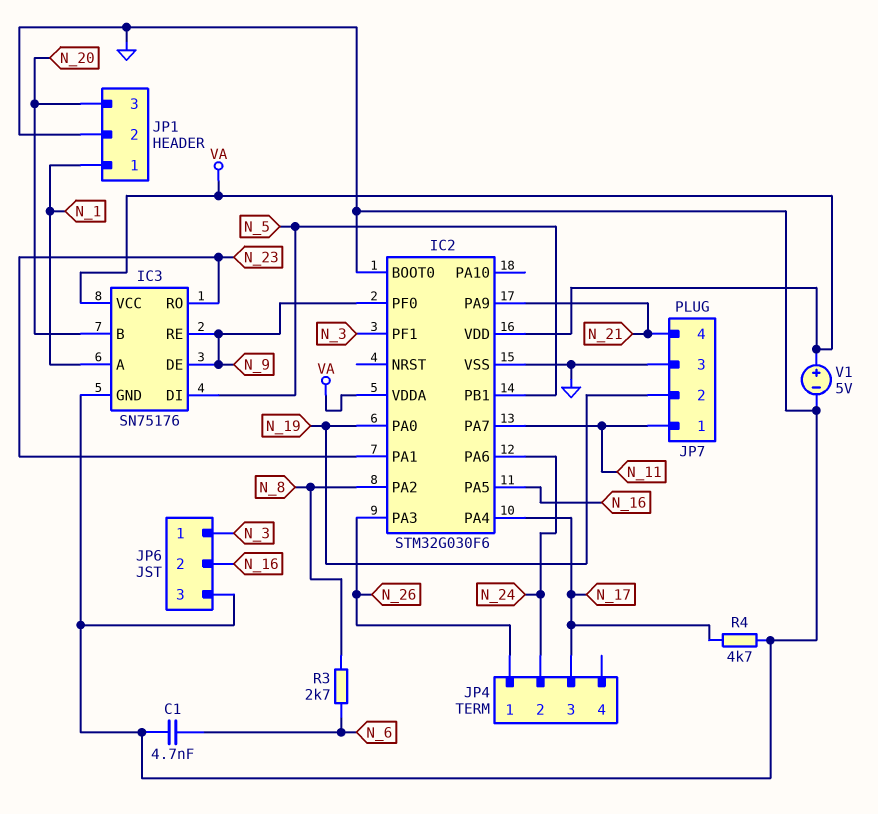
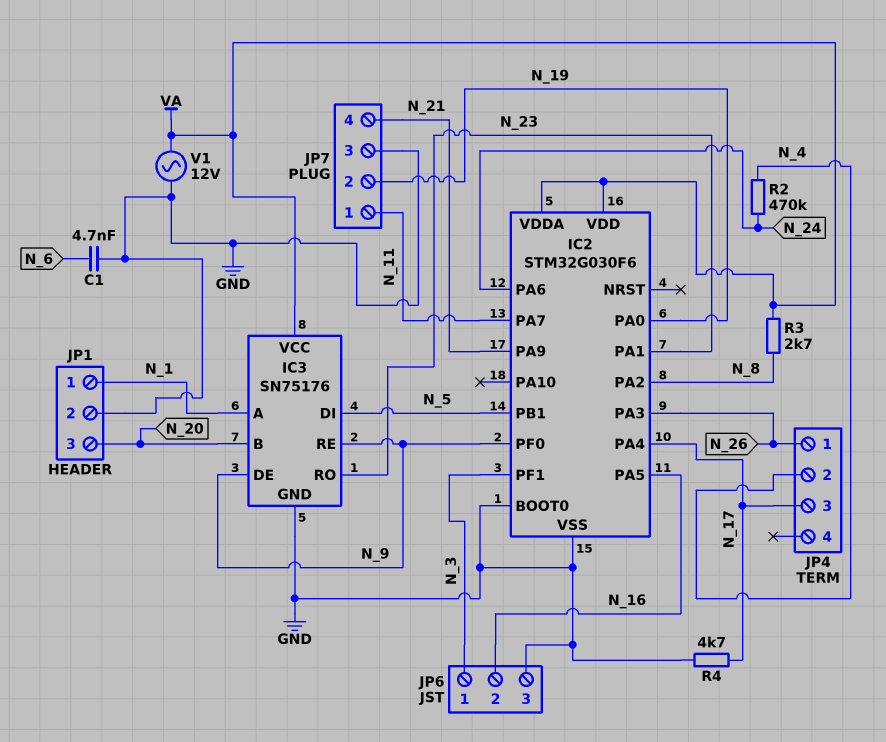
JP4 pin 2: N_24 -> N_4
R2: none -> 470k (N_4, N_24)
R3: 2.7k (N_6, N_8) -> 2.7k (N_8, VA)
V1: 5V (plus VA, minus GND) -> AC 12V (GND, VA)

